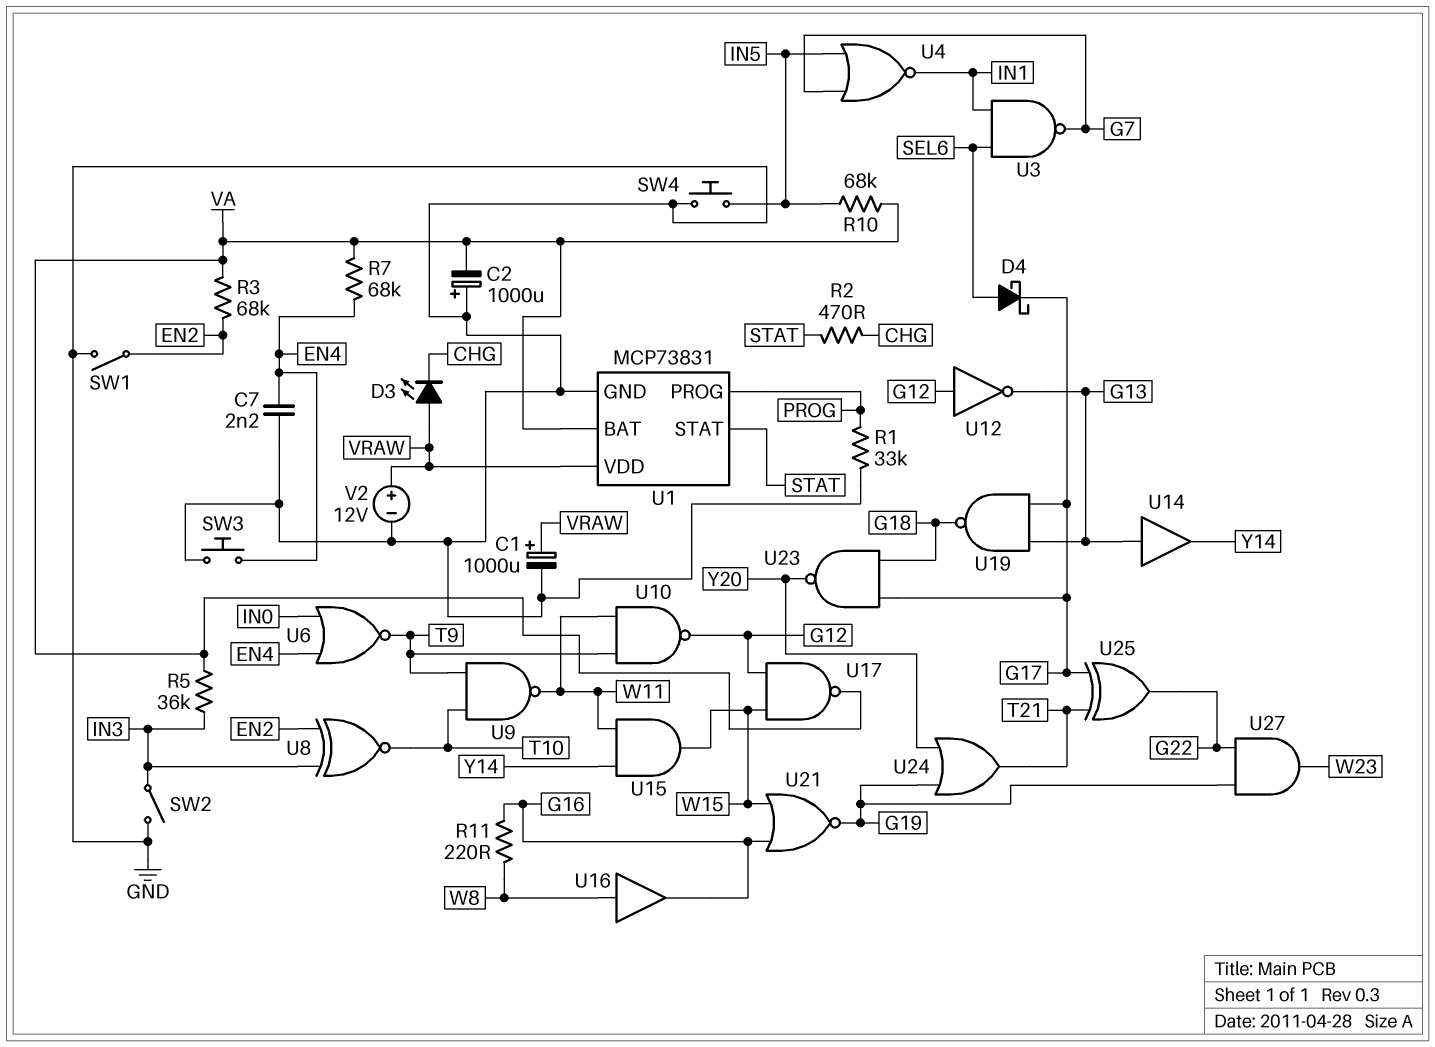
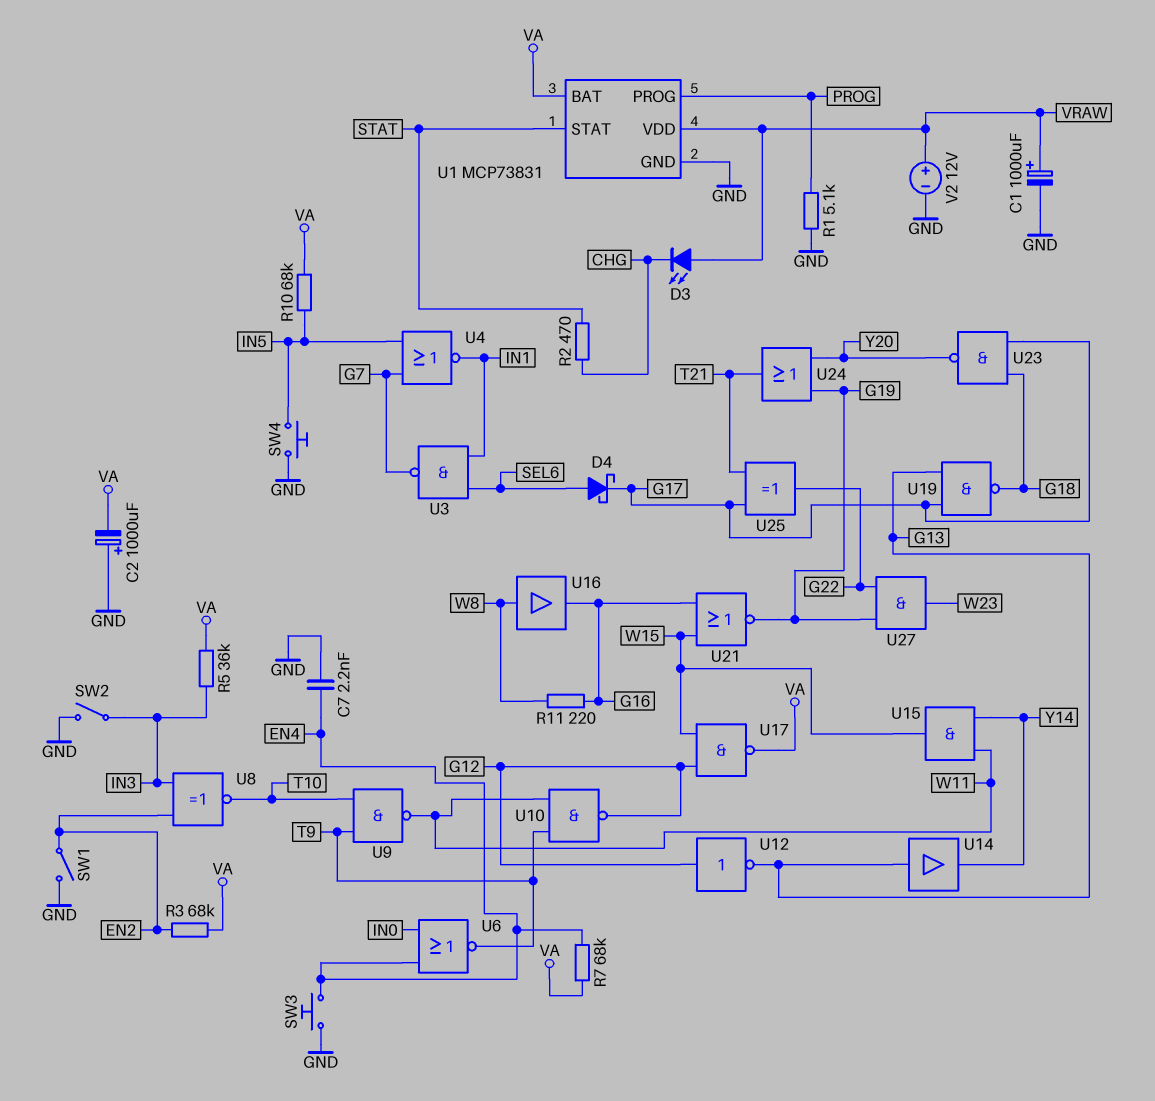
R1: 33k (GND, PROG) -> 5.1k (GND, PROG)

